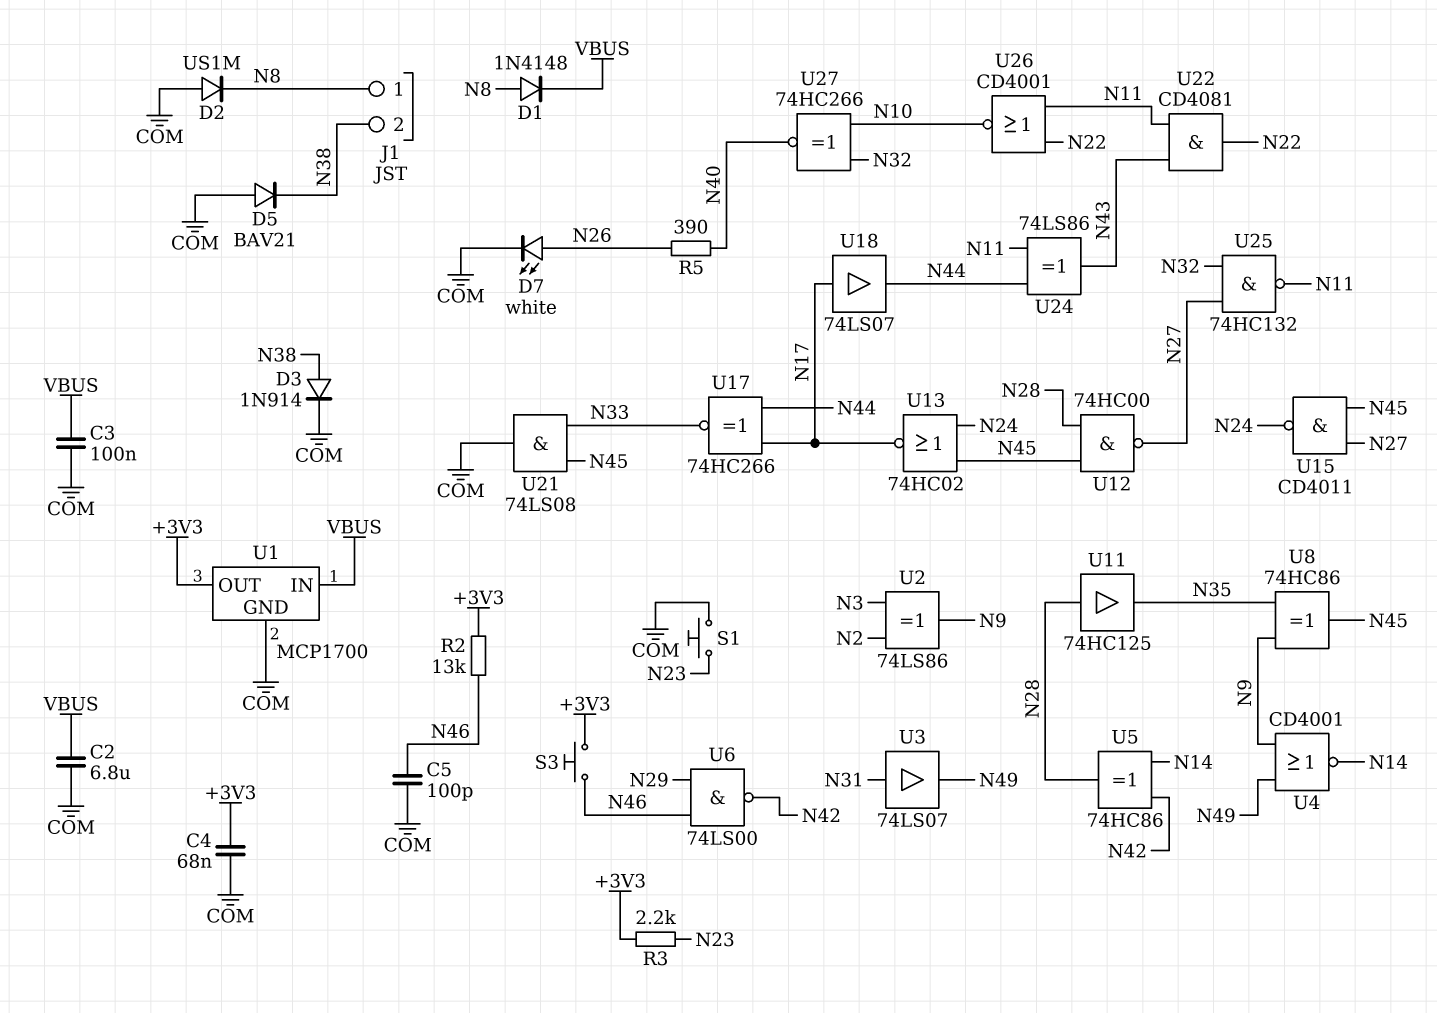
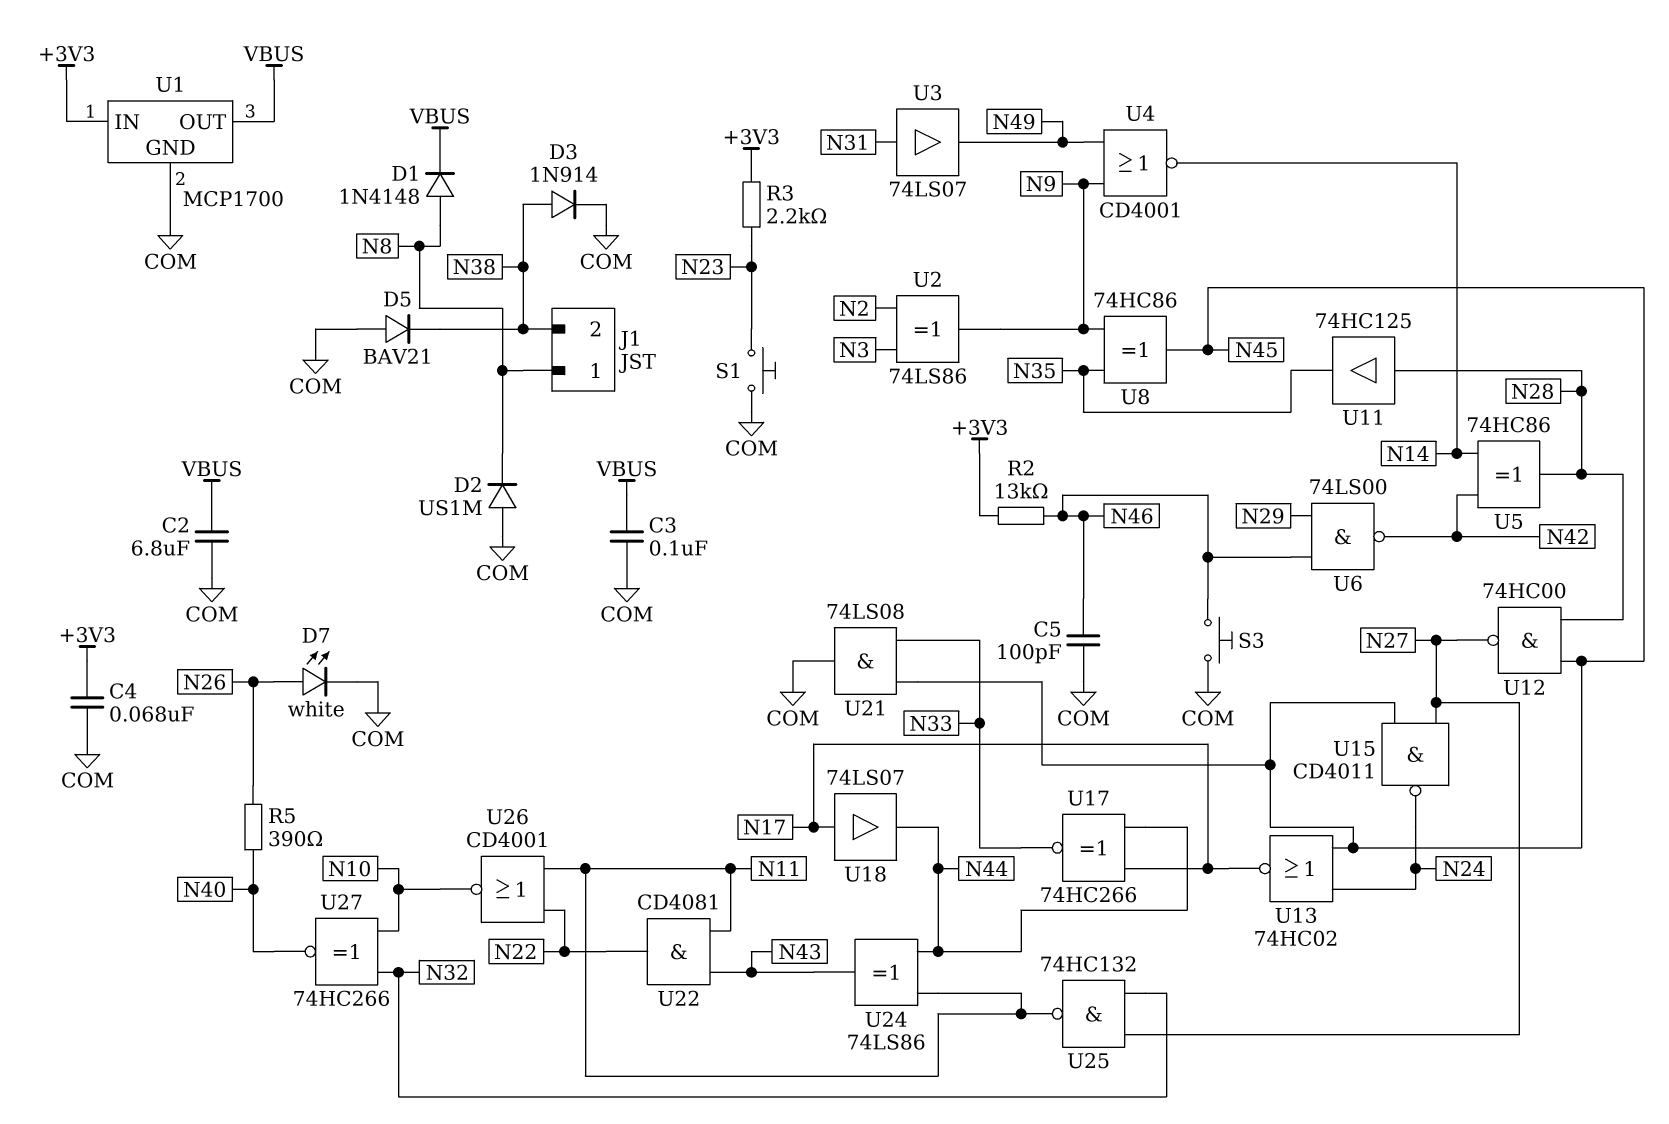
S3: button (+3V3, N46) -> button (COM, N46)
U1 pin IN: VBUS -> +3V3
U1 pin OUT: +3V3 -> VBUS

